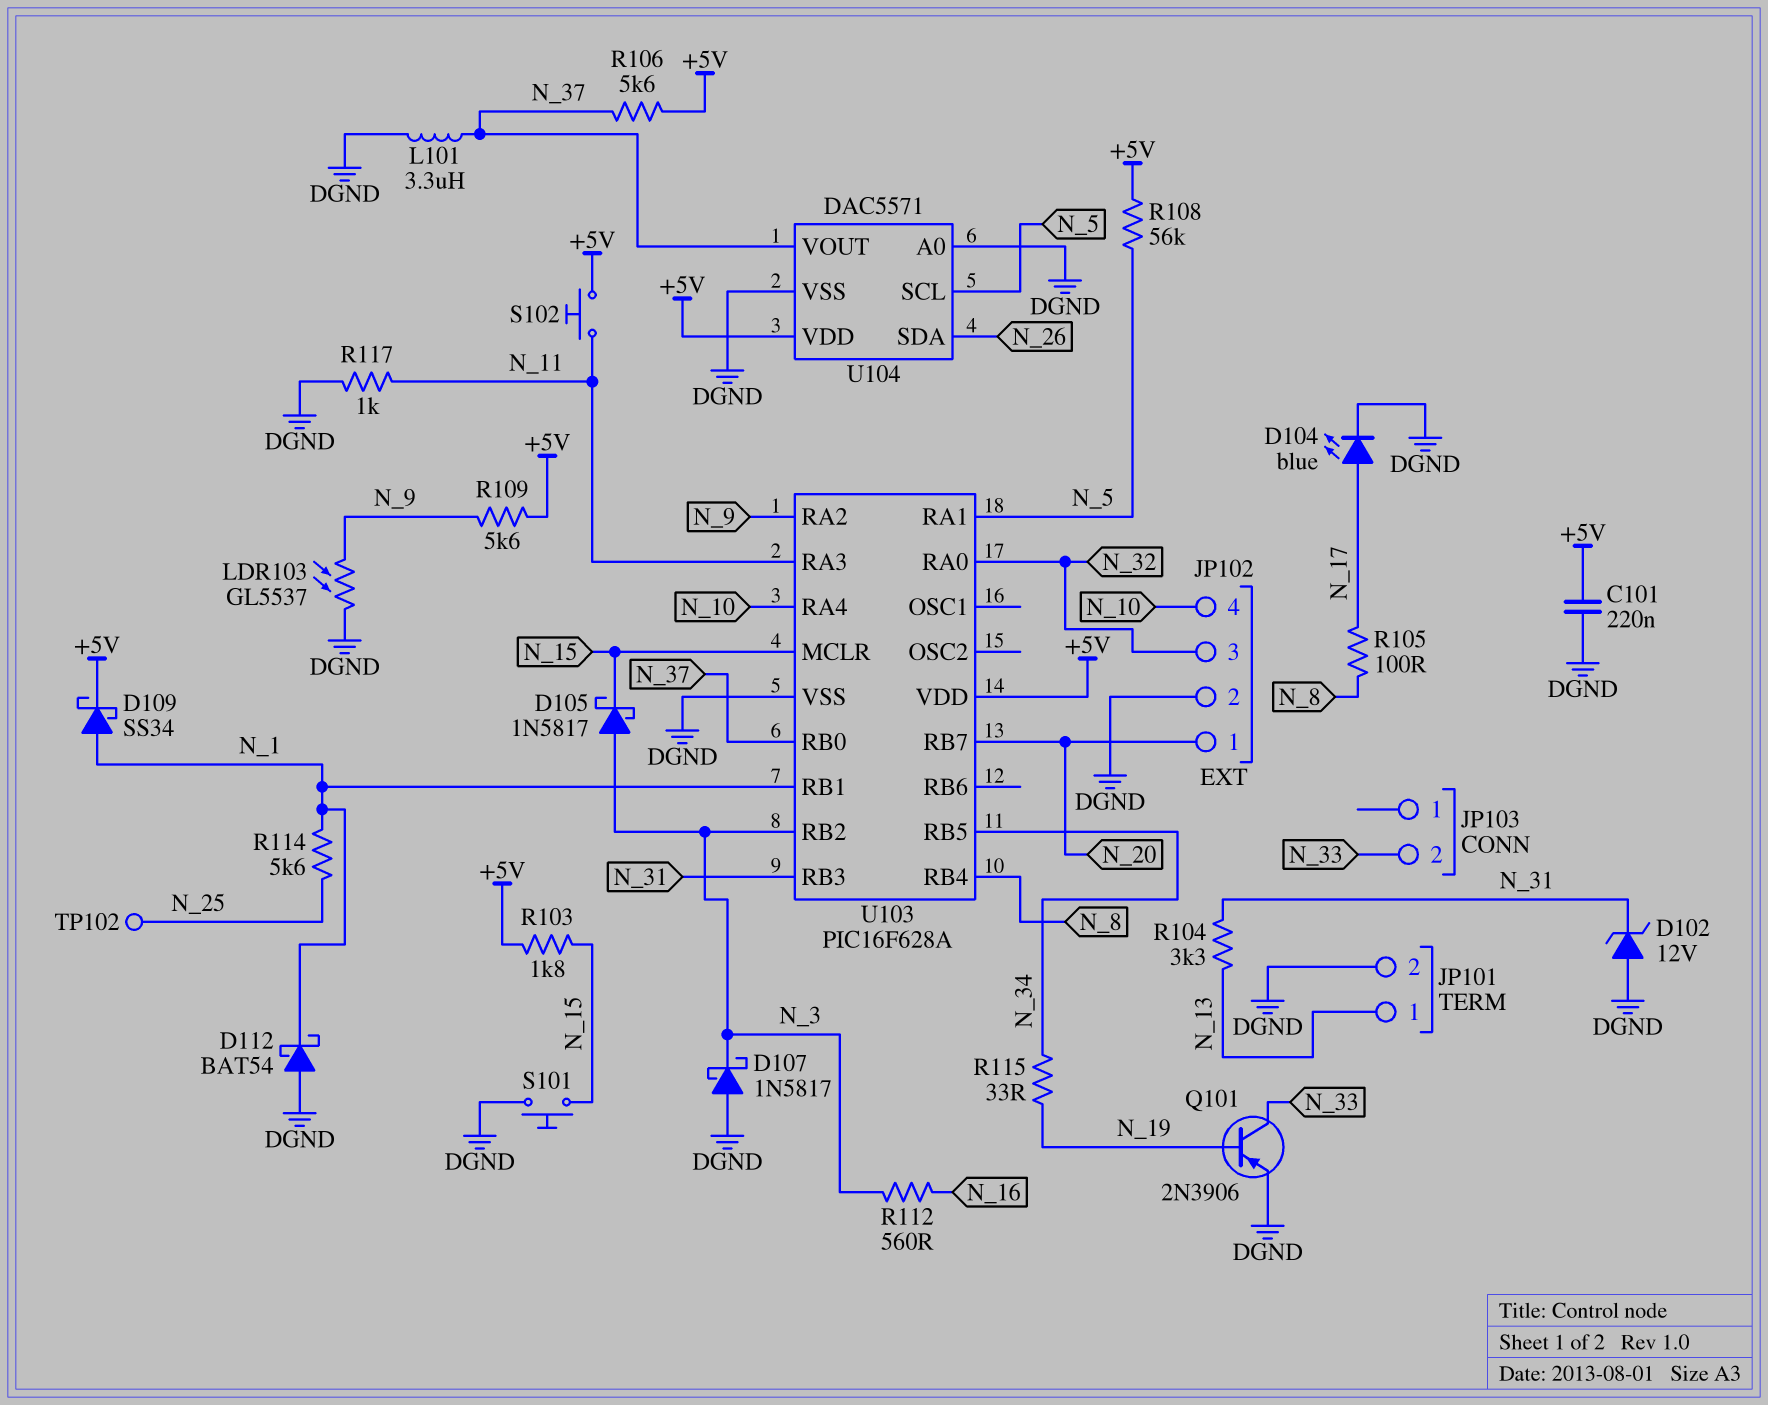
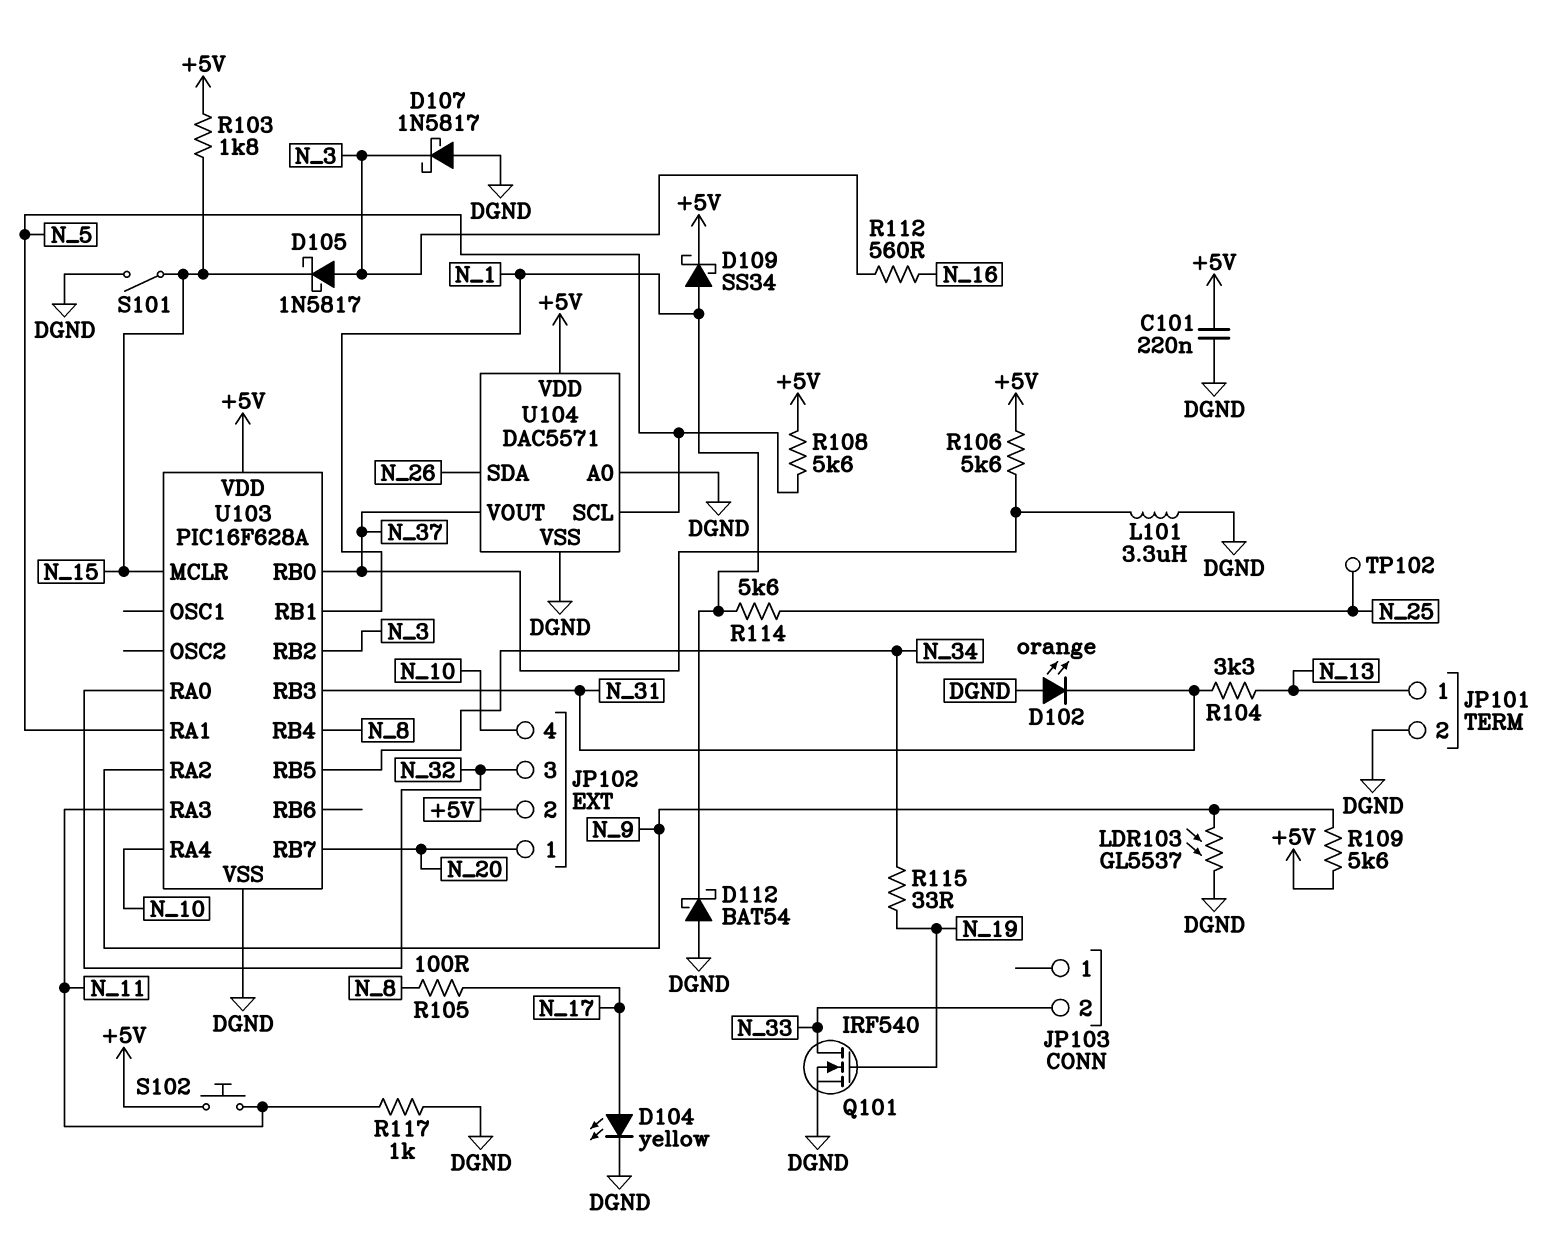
D102: zener 12V (A DGND, K N_31) -> LED orange (A DGND, K N_31)
D104: LED blue (A N_17, K DGND) -> LED yellow (A N_17, K DGND)
JP102 pin 2: DGND -> +5V
Q101: PNP 2N3906 (B N_19, C N_33, E DGND) -> NMOS IRF540 (G N_19, D N_33, S DGND)
R108: 56k (+5V, N_5) -> 5.6k (+5V, N_5)
S101: button (DGND, N_15) -> switch (DGND, N_15)

